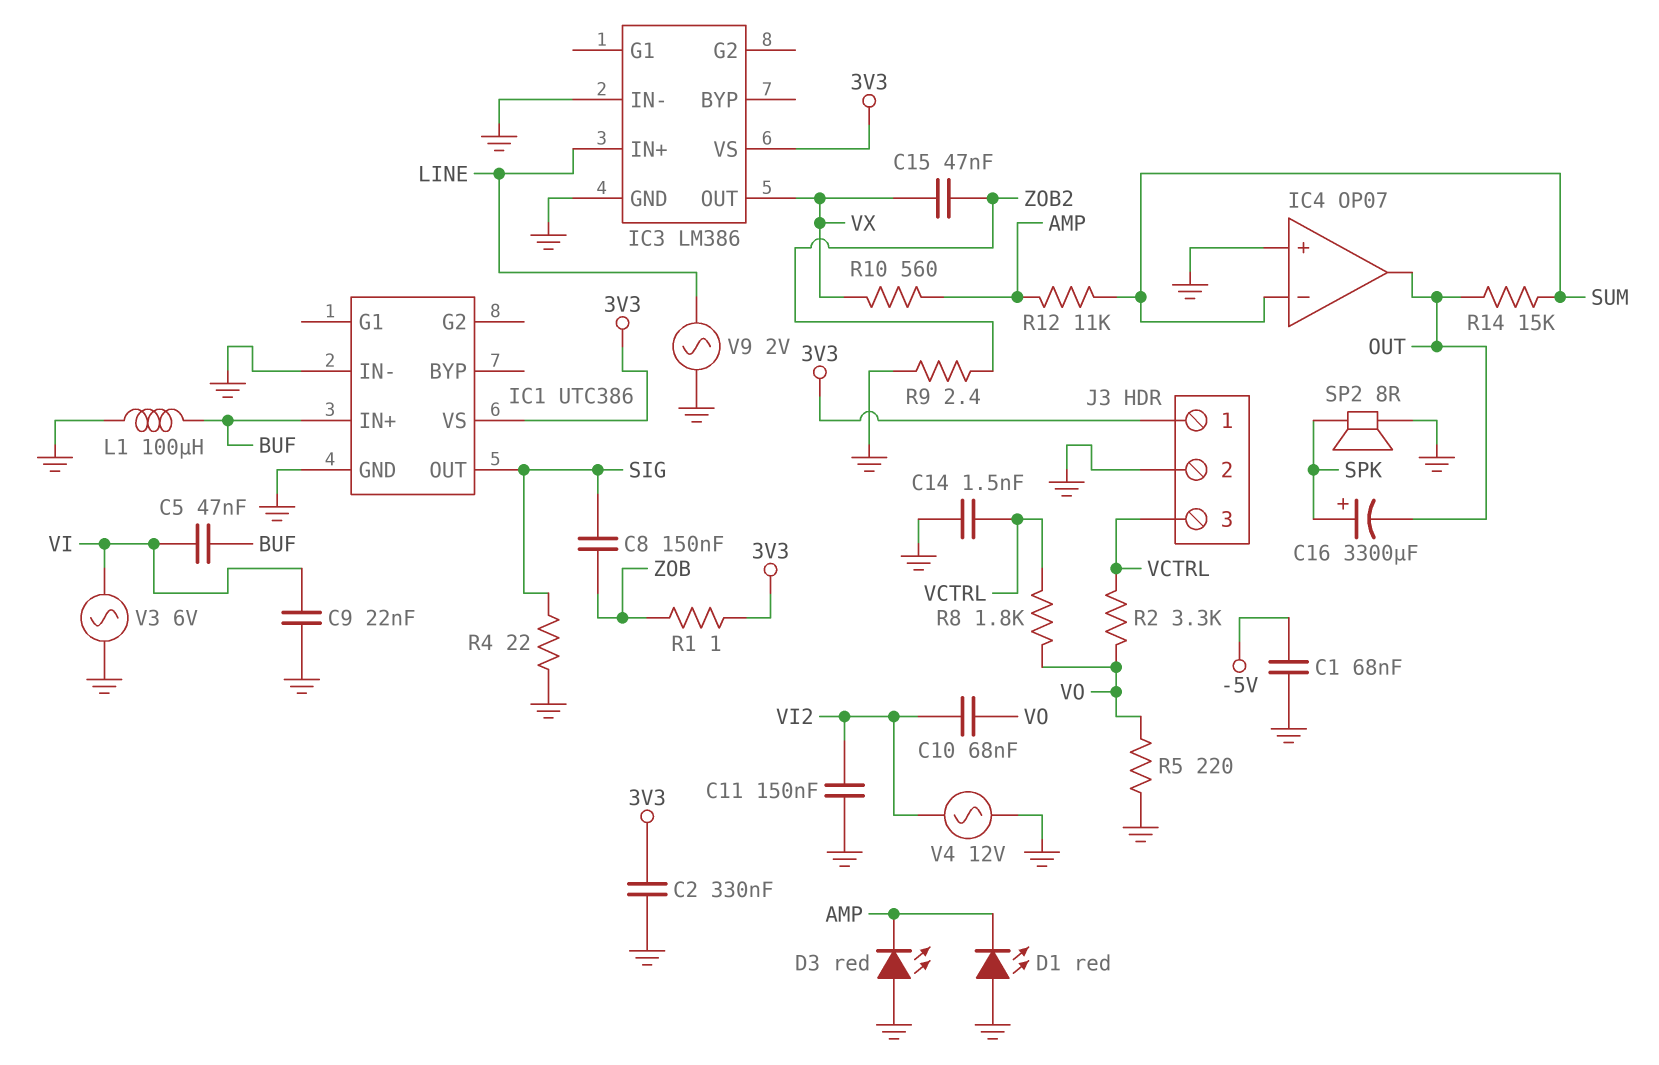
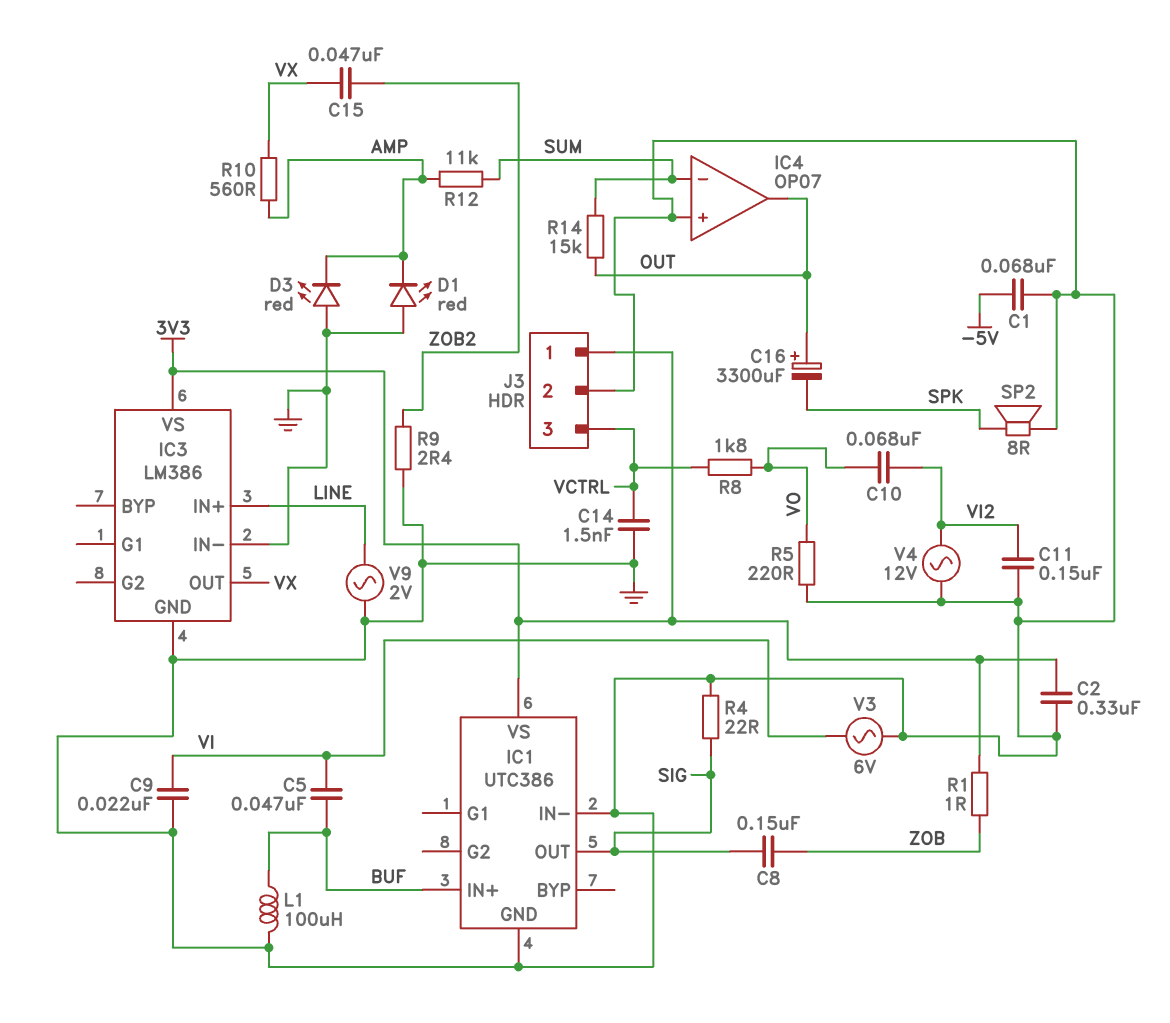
C16: 3300uF (plus SPK, minus OUT) -> 3300uF (plus OUT, minus SPK)
R2: 3.3k (VCTRL, VO) -> none

